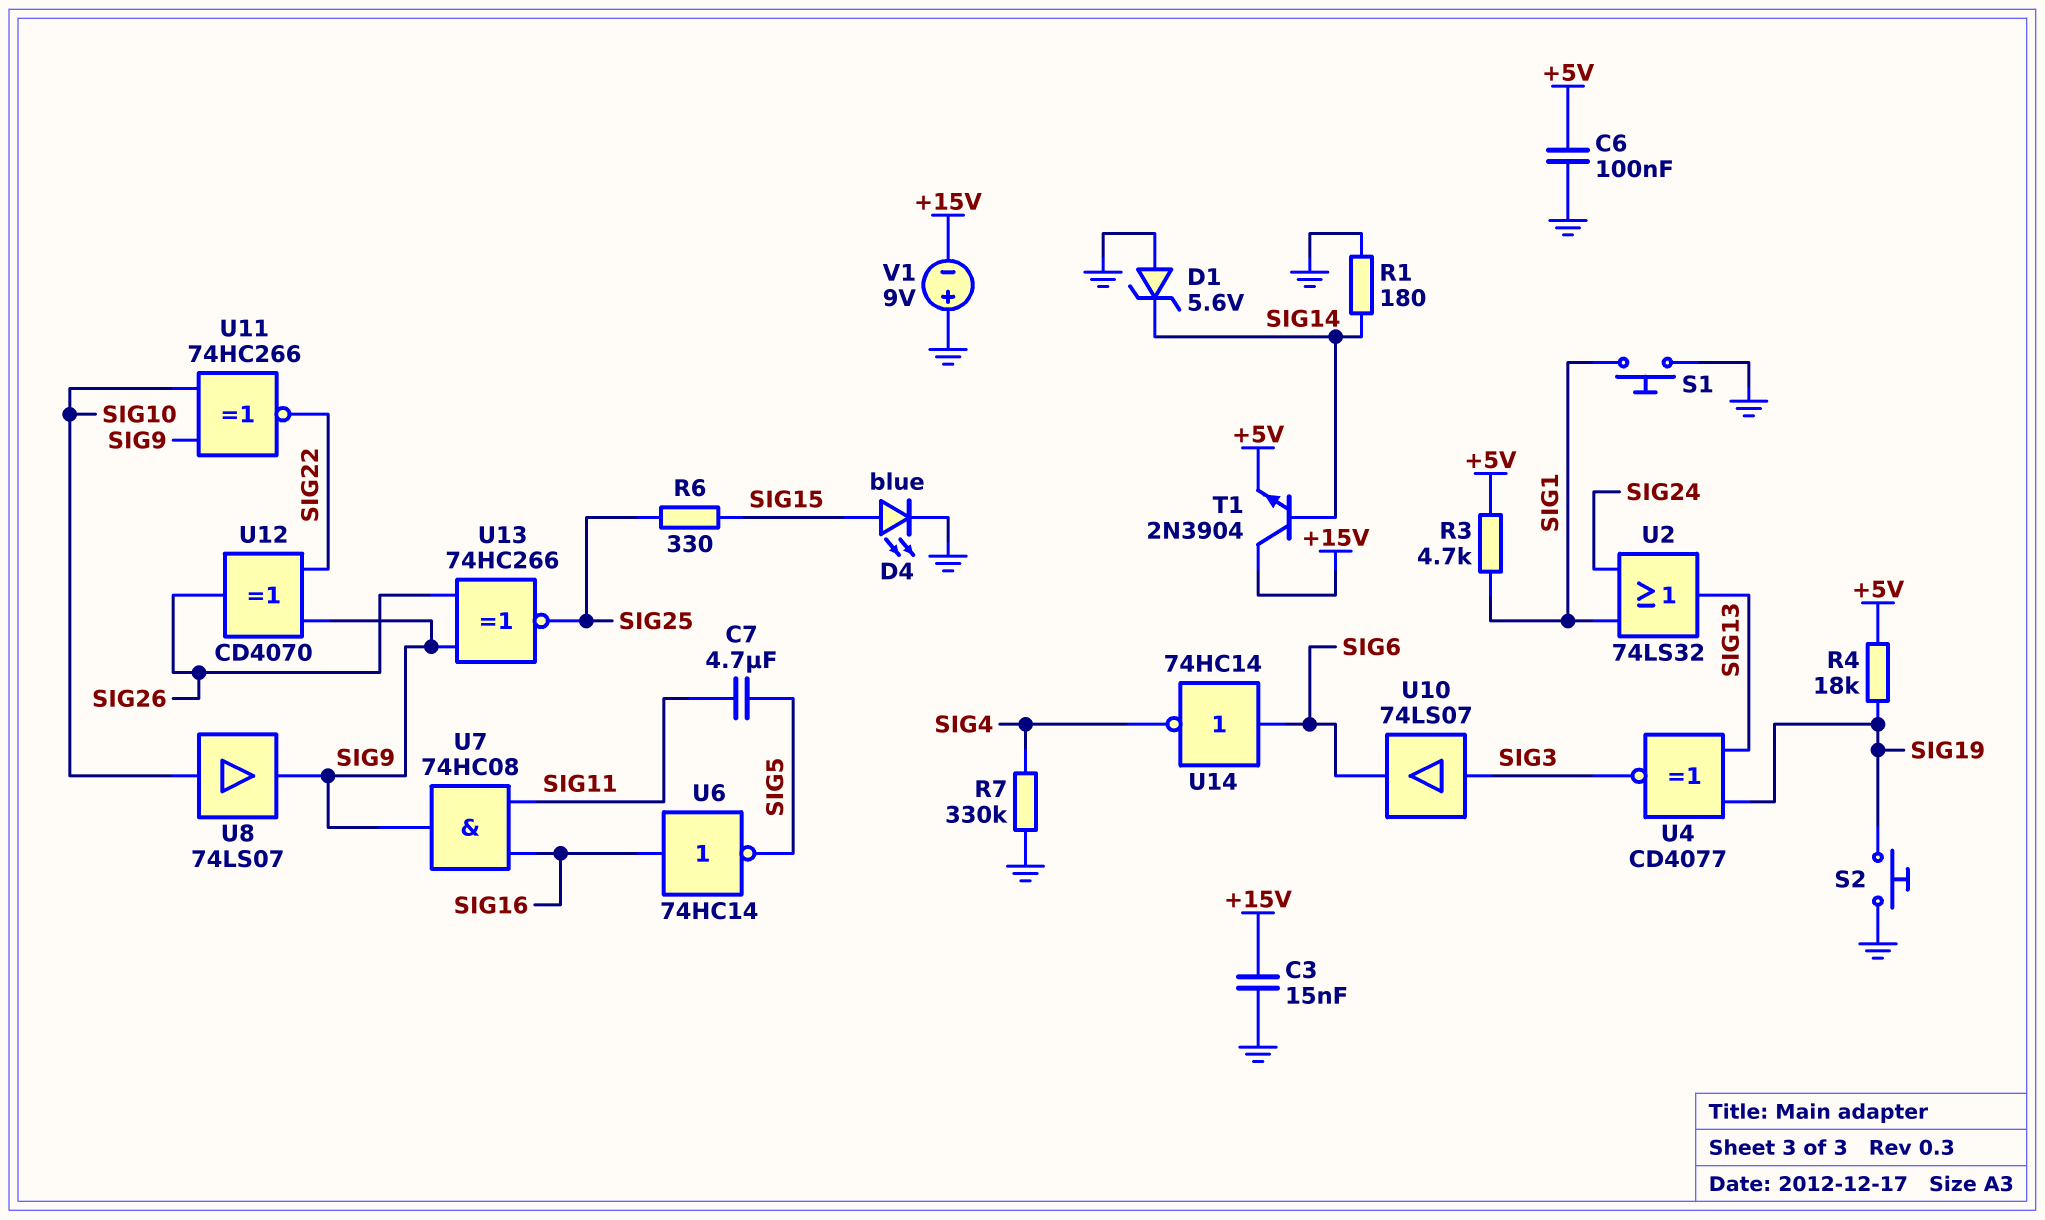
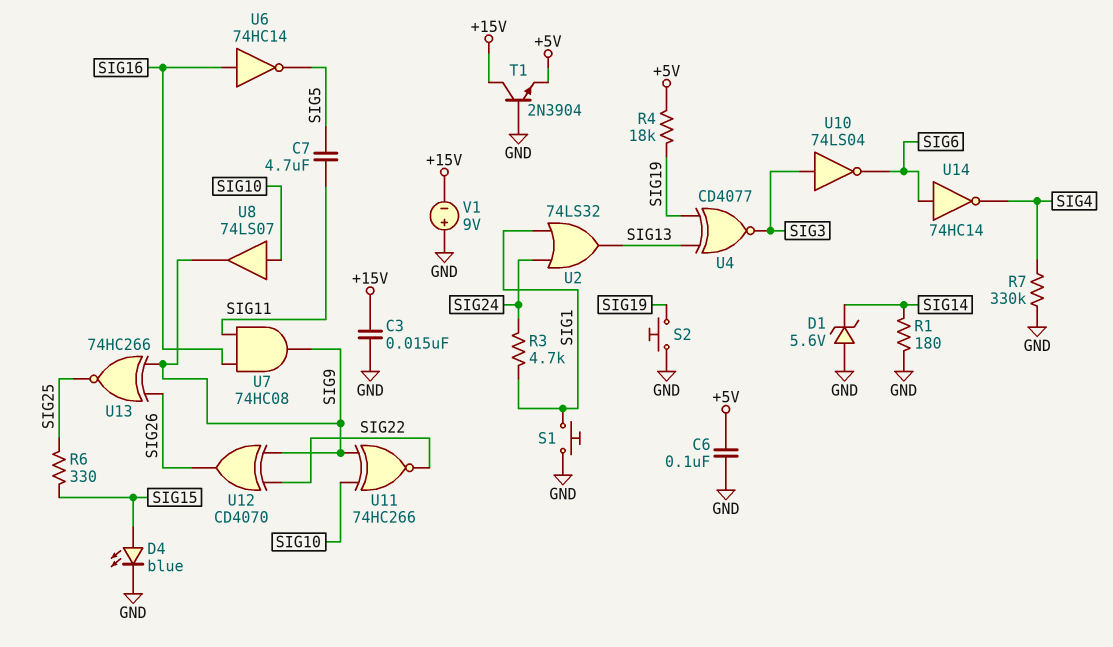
R3: 4.7k (+5V, SIG1) -> 4.7k (SIG1, SIG24)
T1: NPN 2N3904 (B SIG14, C +15V, E +5V) -> NPN 2N3904 (B GND, C +15V, E +5V)
U10: buffer 74LS07 (in SIG3, out SIG6) -> NOT 74LS04 (in SIG3, out SIG6)

